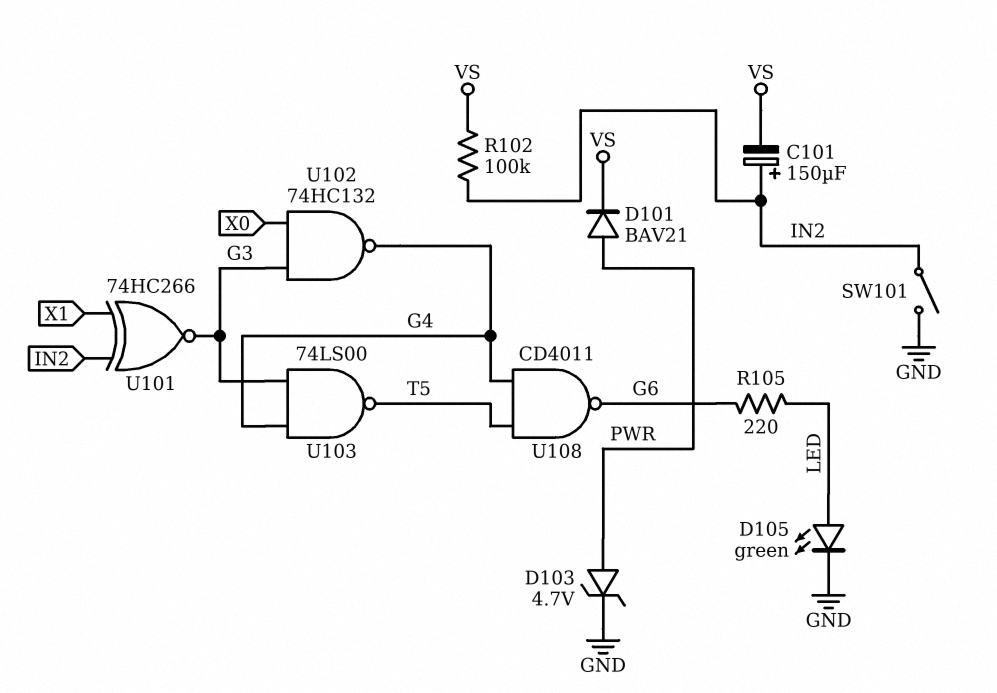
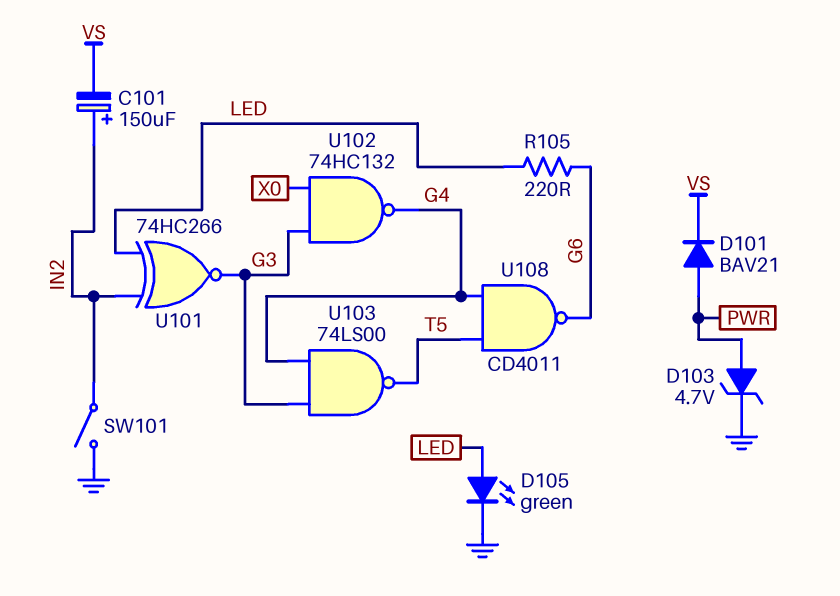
R102: 100k (IN2, VS) -> none
U101: XNOR 74HC266 (in IN2, in X1, out G3) -> XNOR 74HC266 (in IN2, in LED, out G3)

